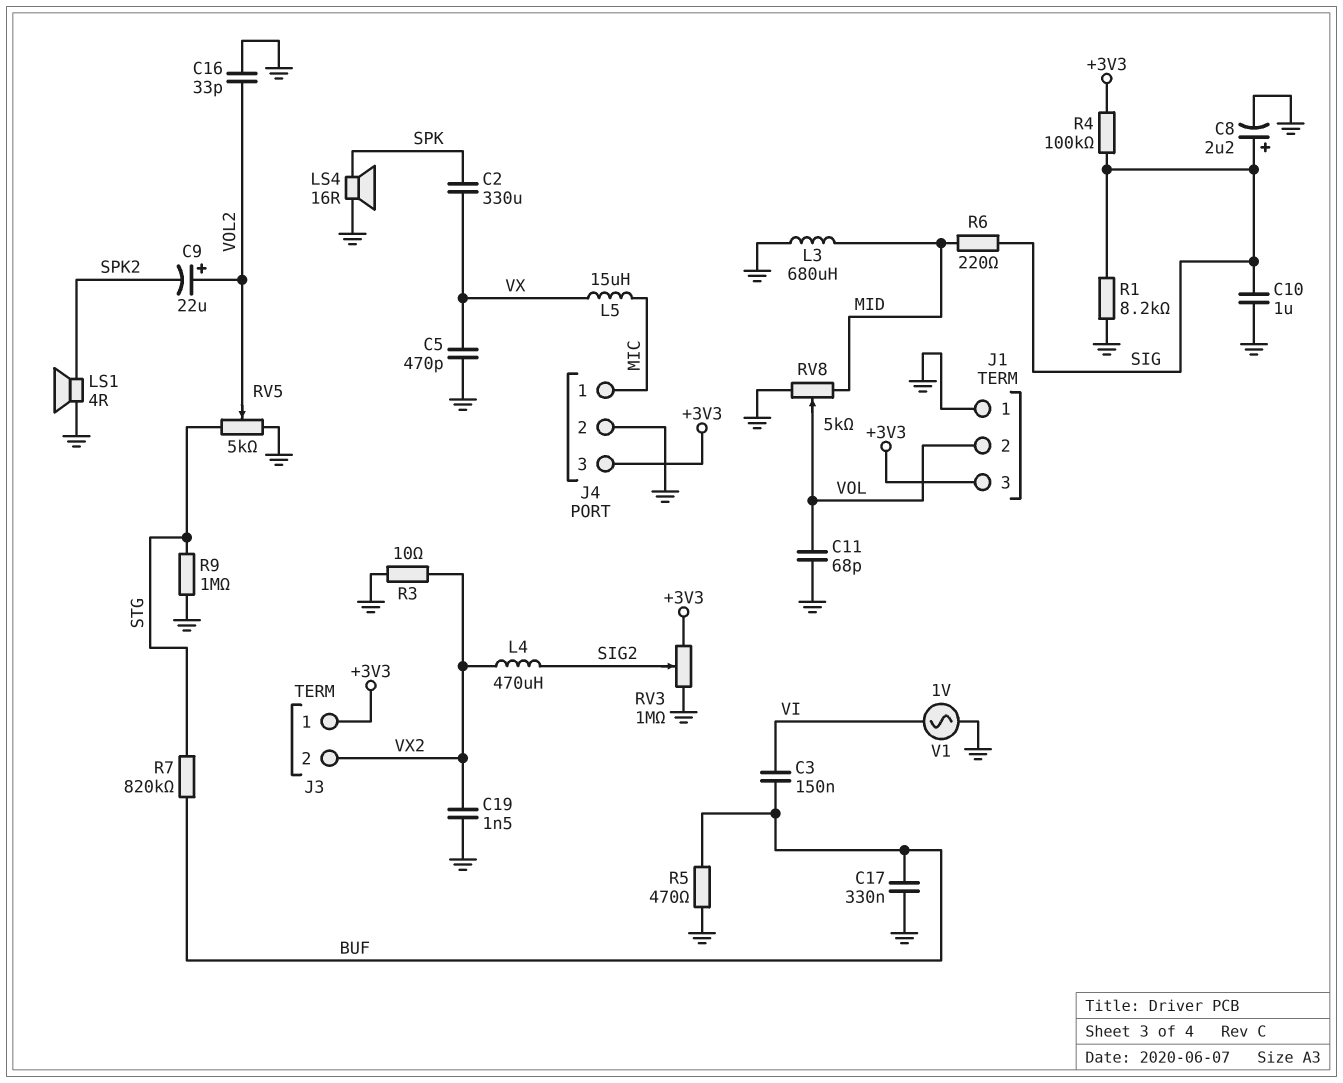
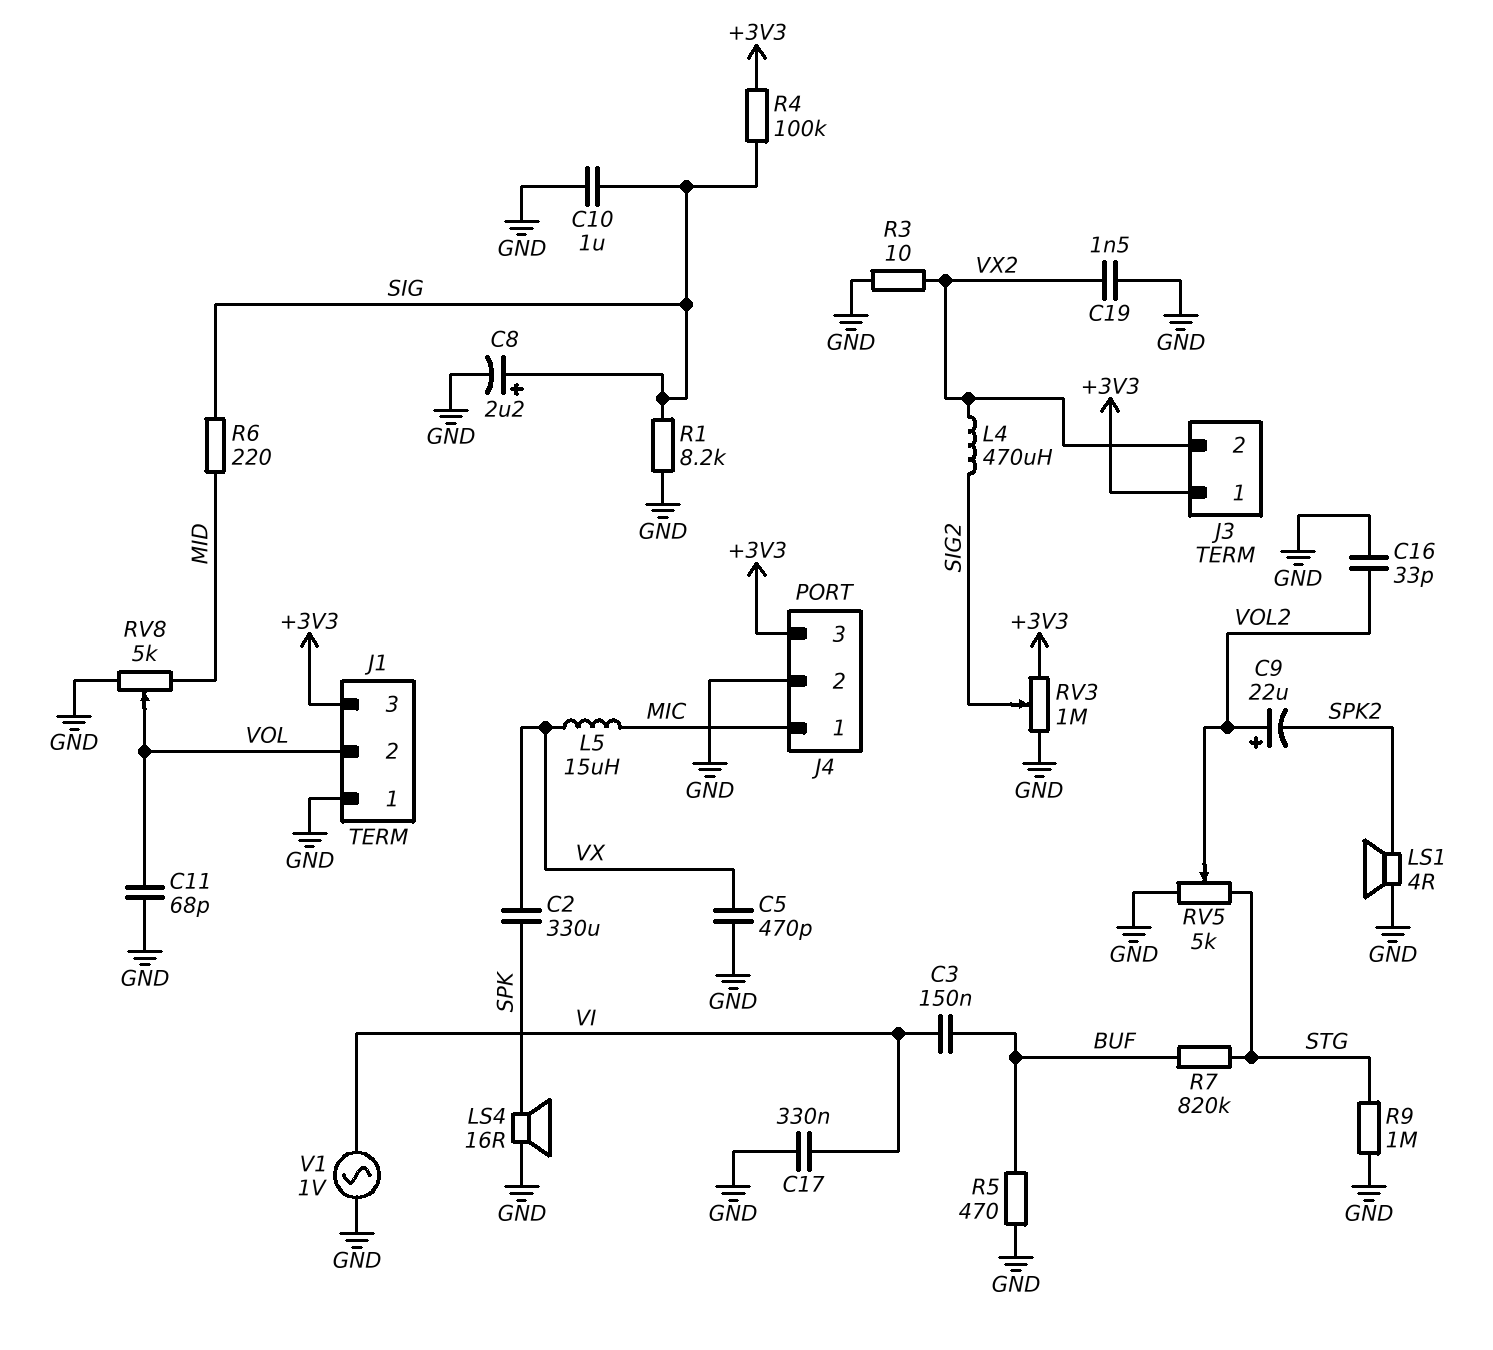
C17: 330nF (BUF, GND) -> 330nF (GND, VI)
L3: 680uH (GND, MID) -> none

